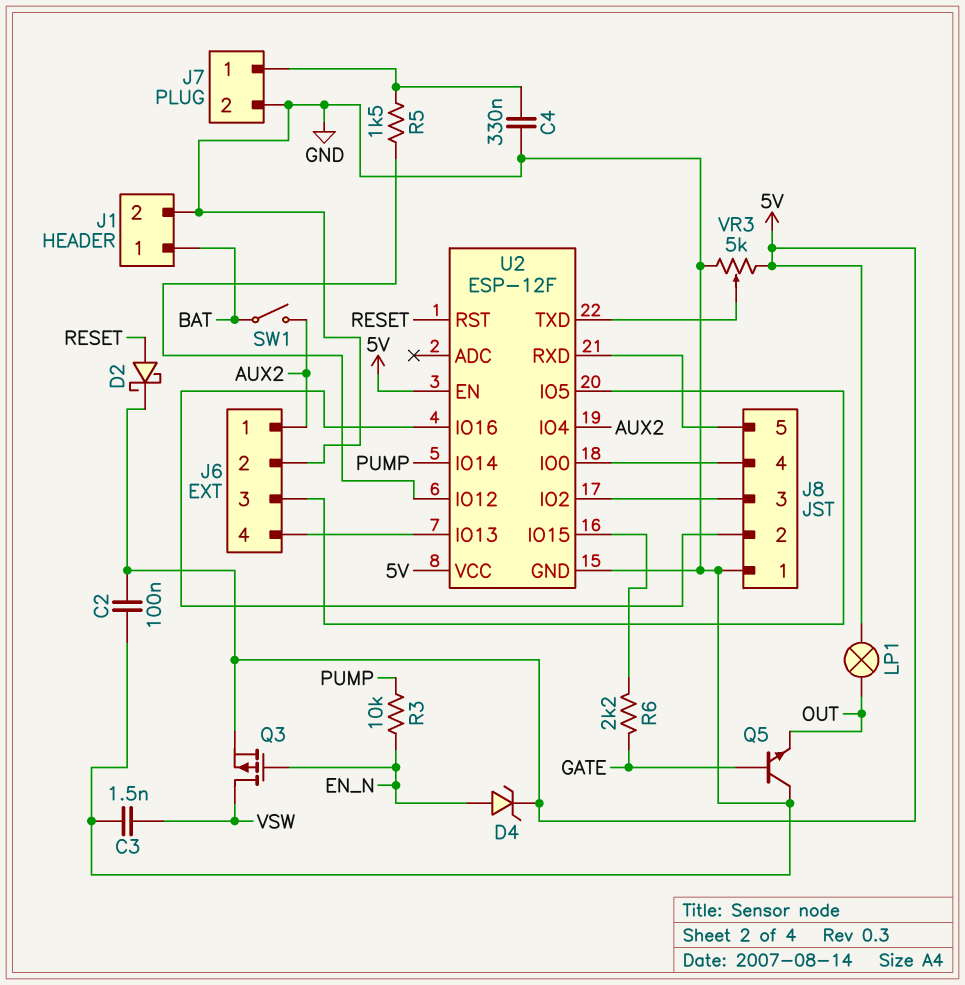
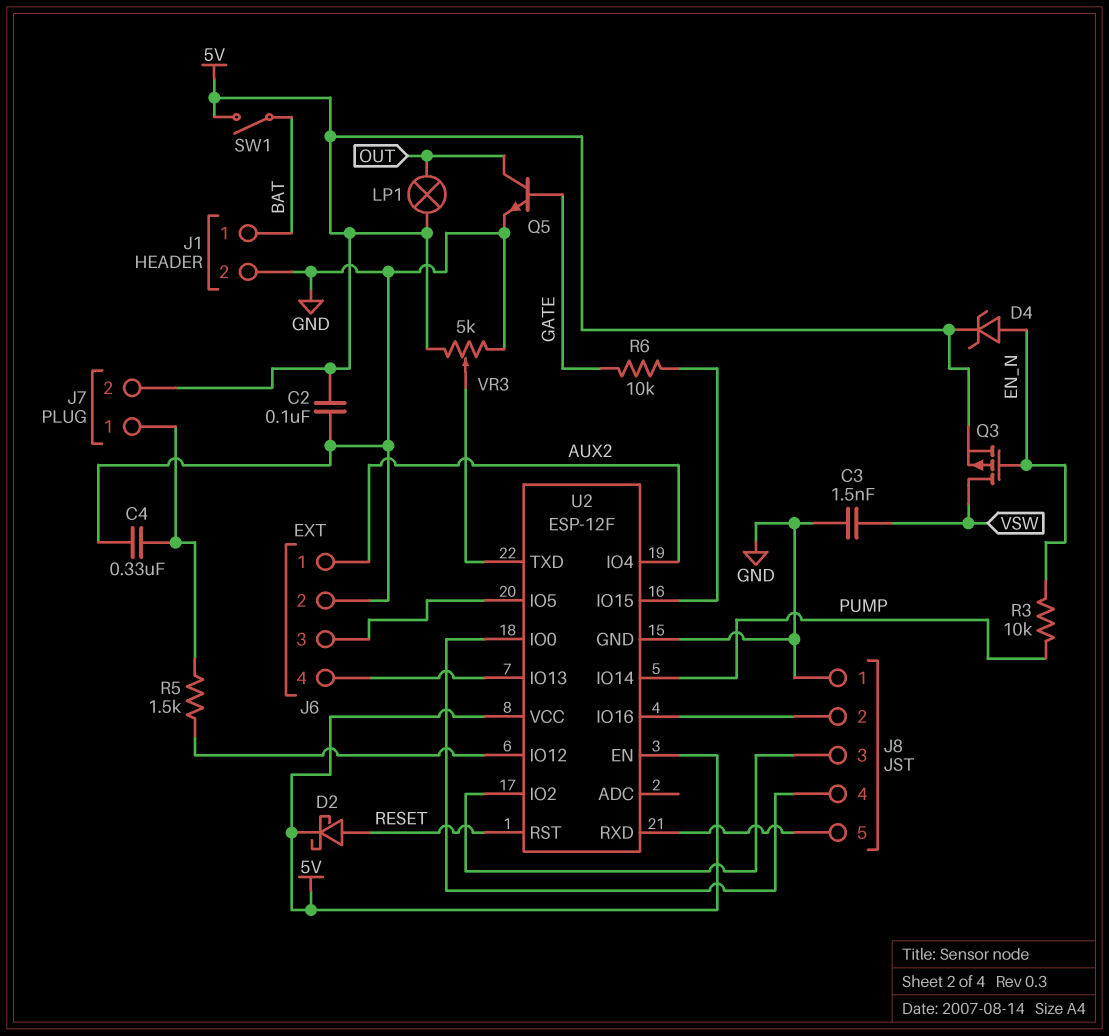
J7 pin 2: GND -> 5V
Q5: NPN (B GATE, C GND, E OUT) -> NPN (B GATE, C OUT, E GND)
R6: 2.2k (GATE, U2/IO15) -> 10k (GATE, U2/IO15)
SW1: switch (AUX2, BAT) -> switch (5V, BAT)

